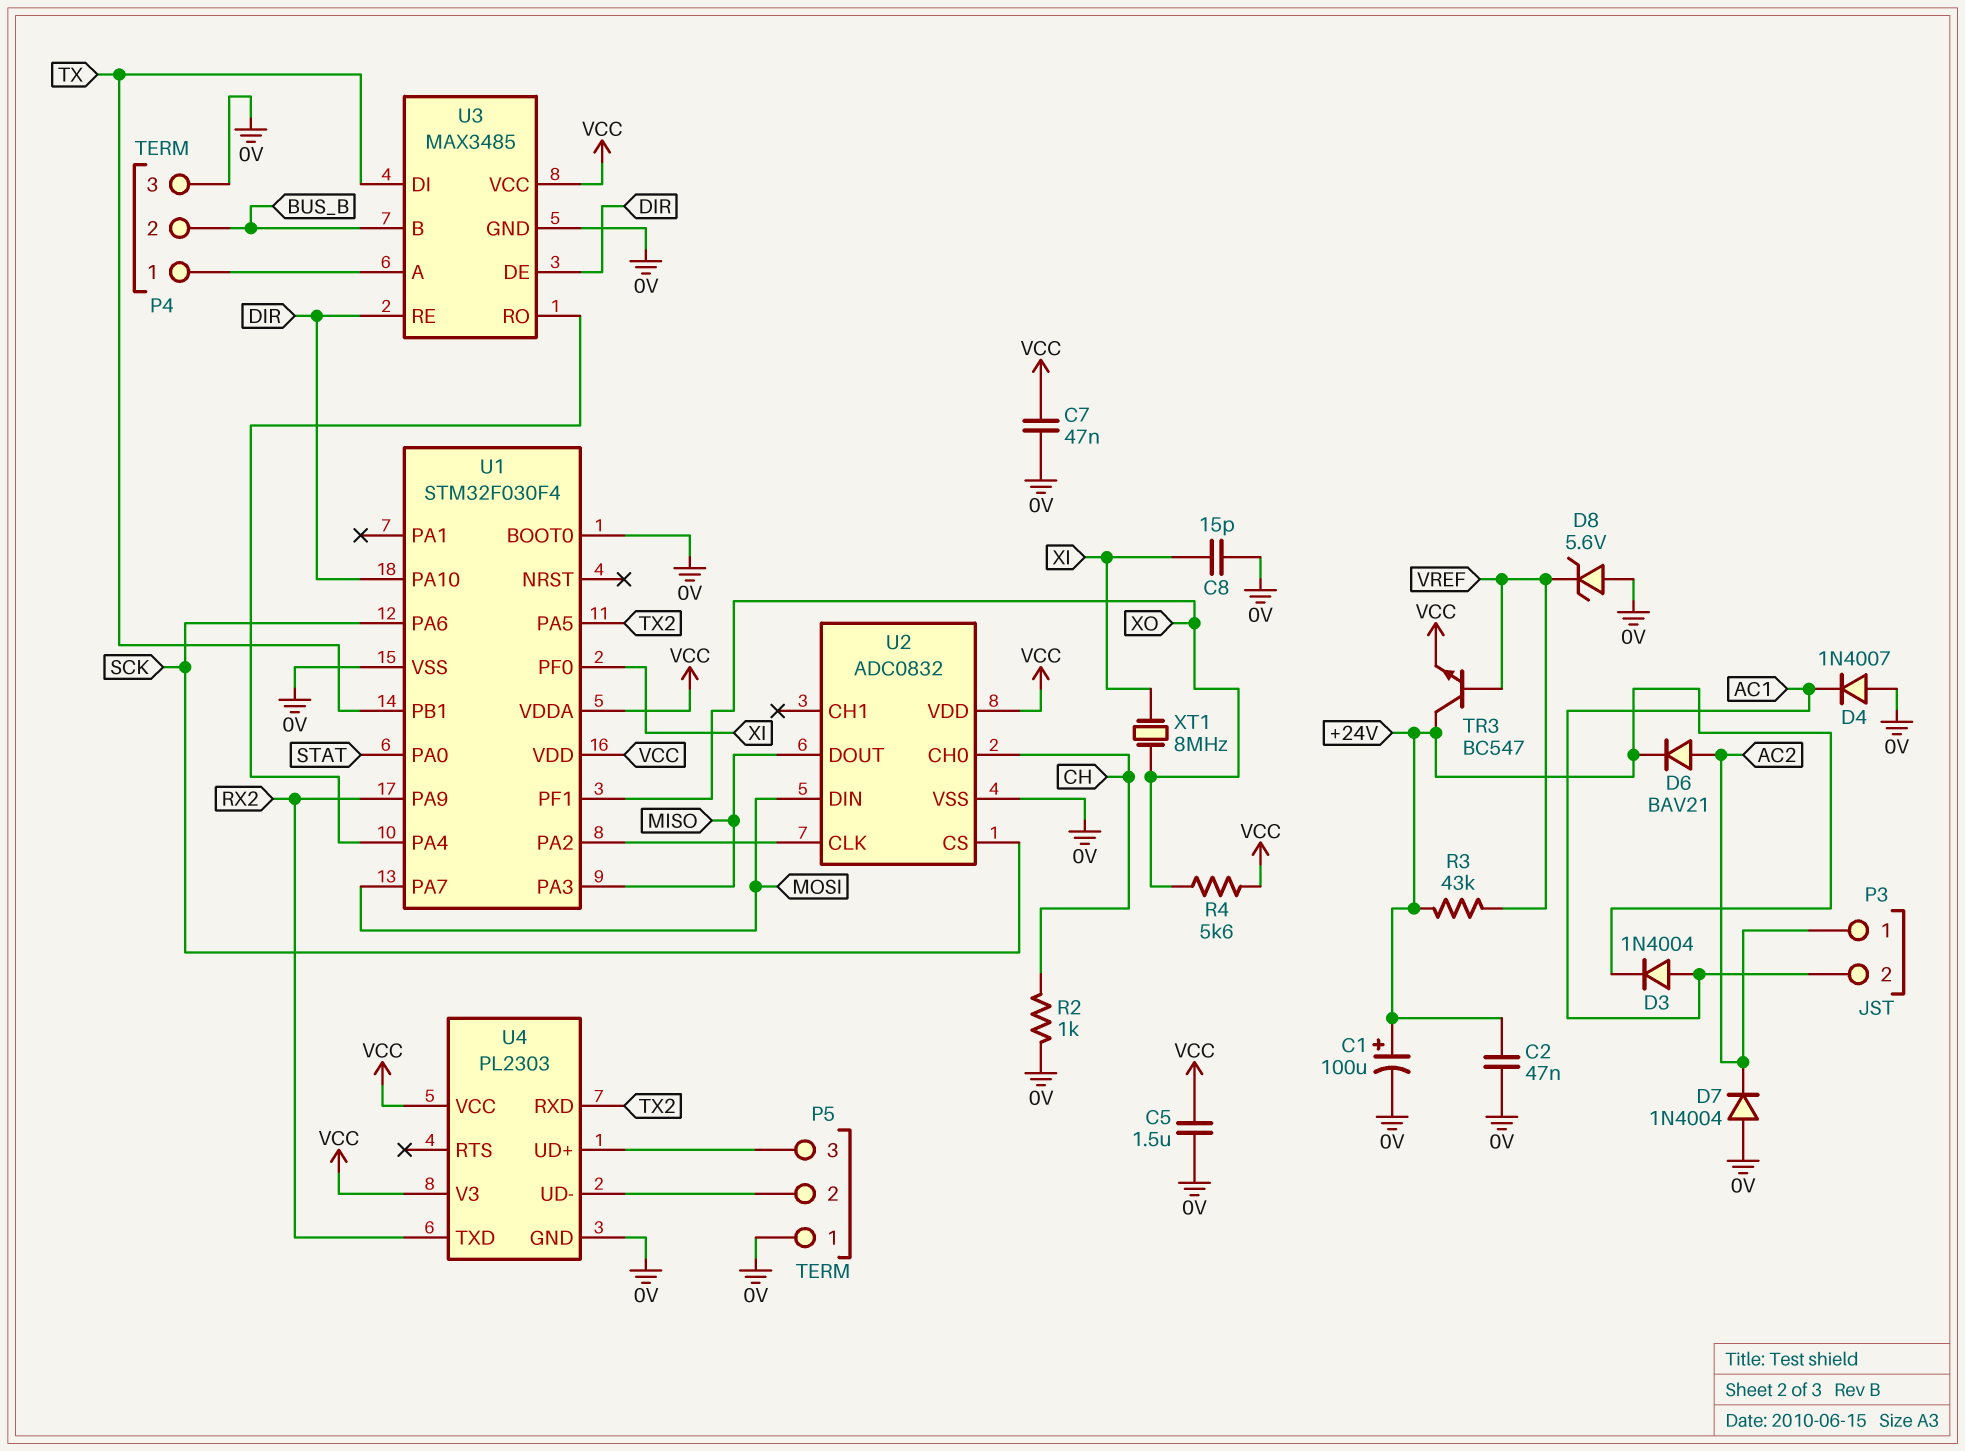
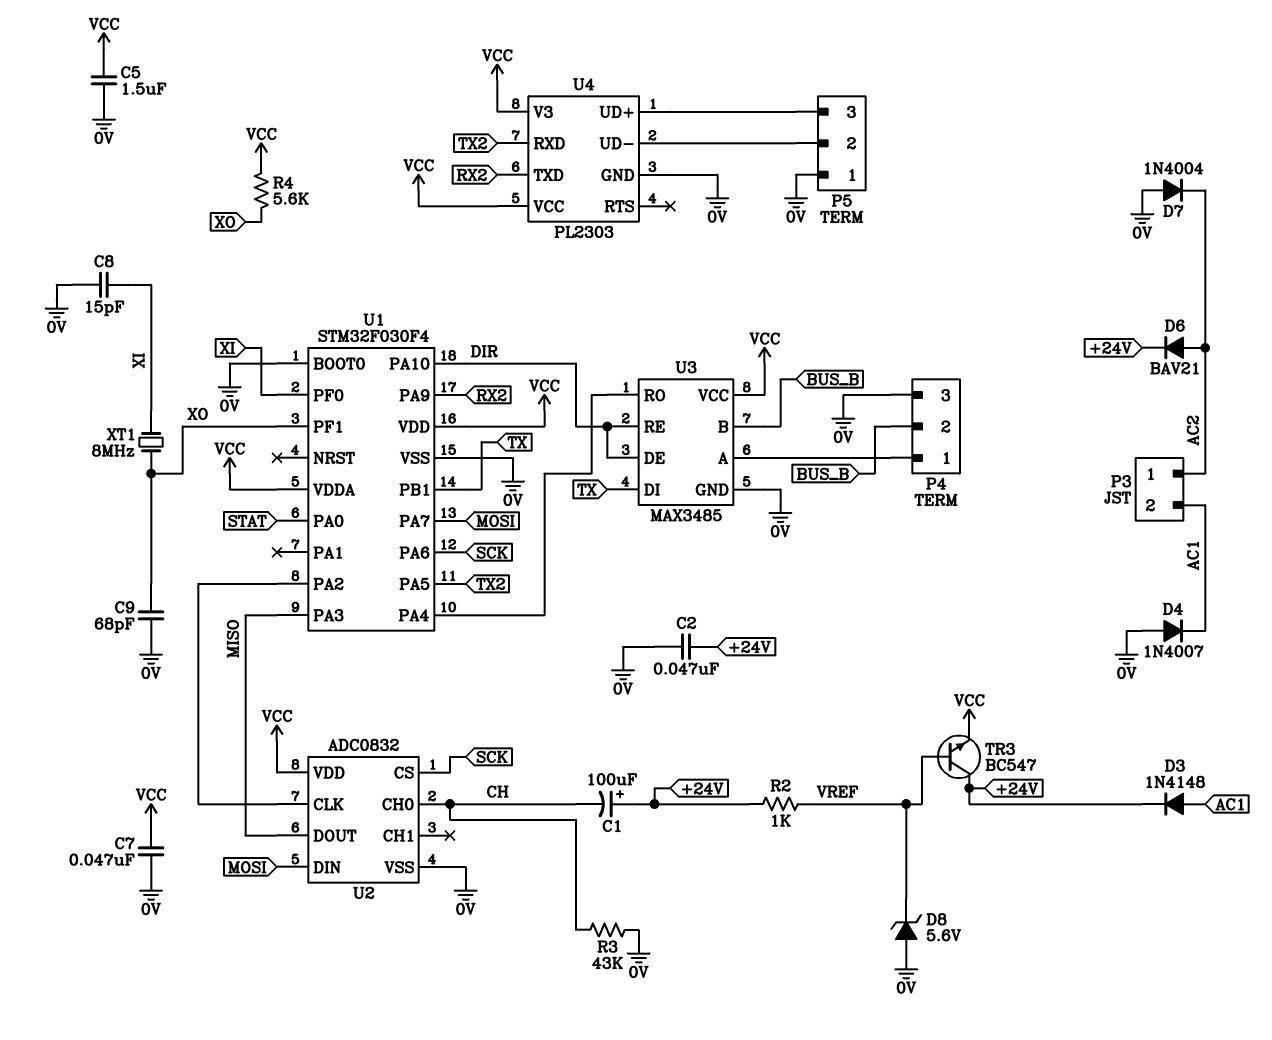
C1: 100uF (plus +24V, minus 0V) -> 100uF (plus +24V, minus CH)
C9: none -> 68pF (0V, XO)
D3: diode 1N4004 (A AC1, K +24V) -> diode 1N4148 (A AC1, K +24V)
R2: 1k (0V, CH) -> 1k (+24V, VREF)
R3: 43k (+24V, VREF) -> 43k (0V, CH)

